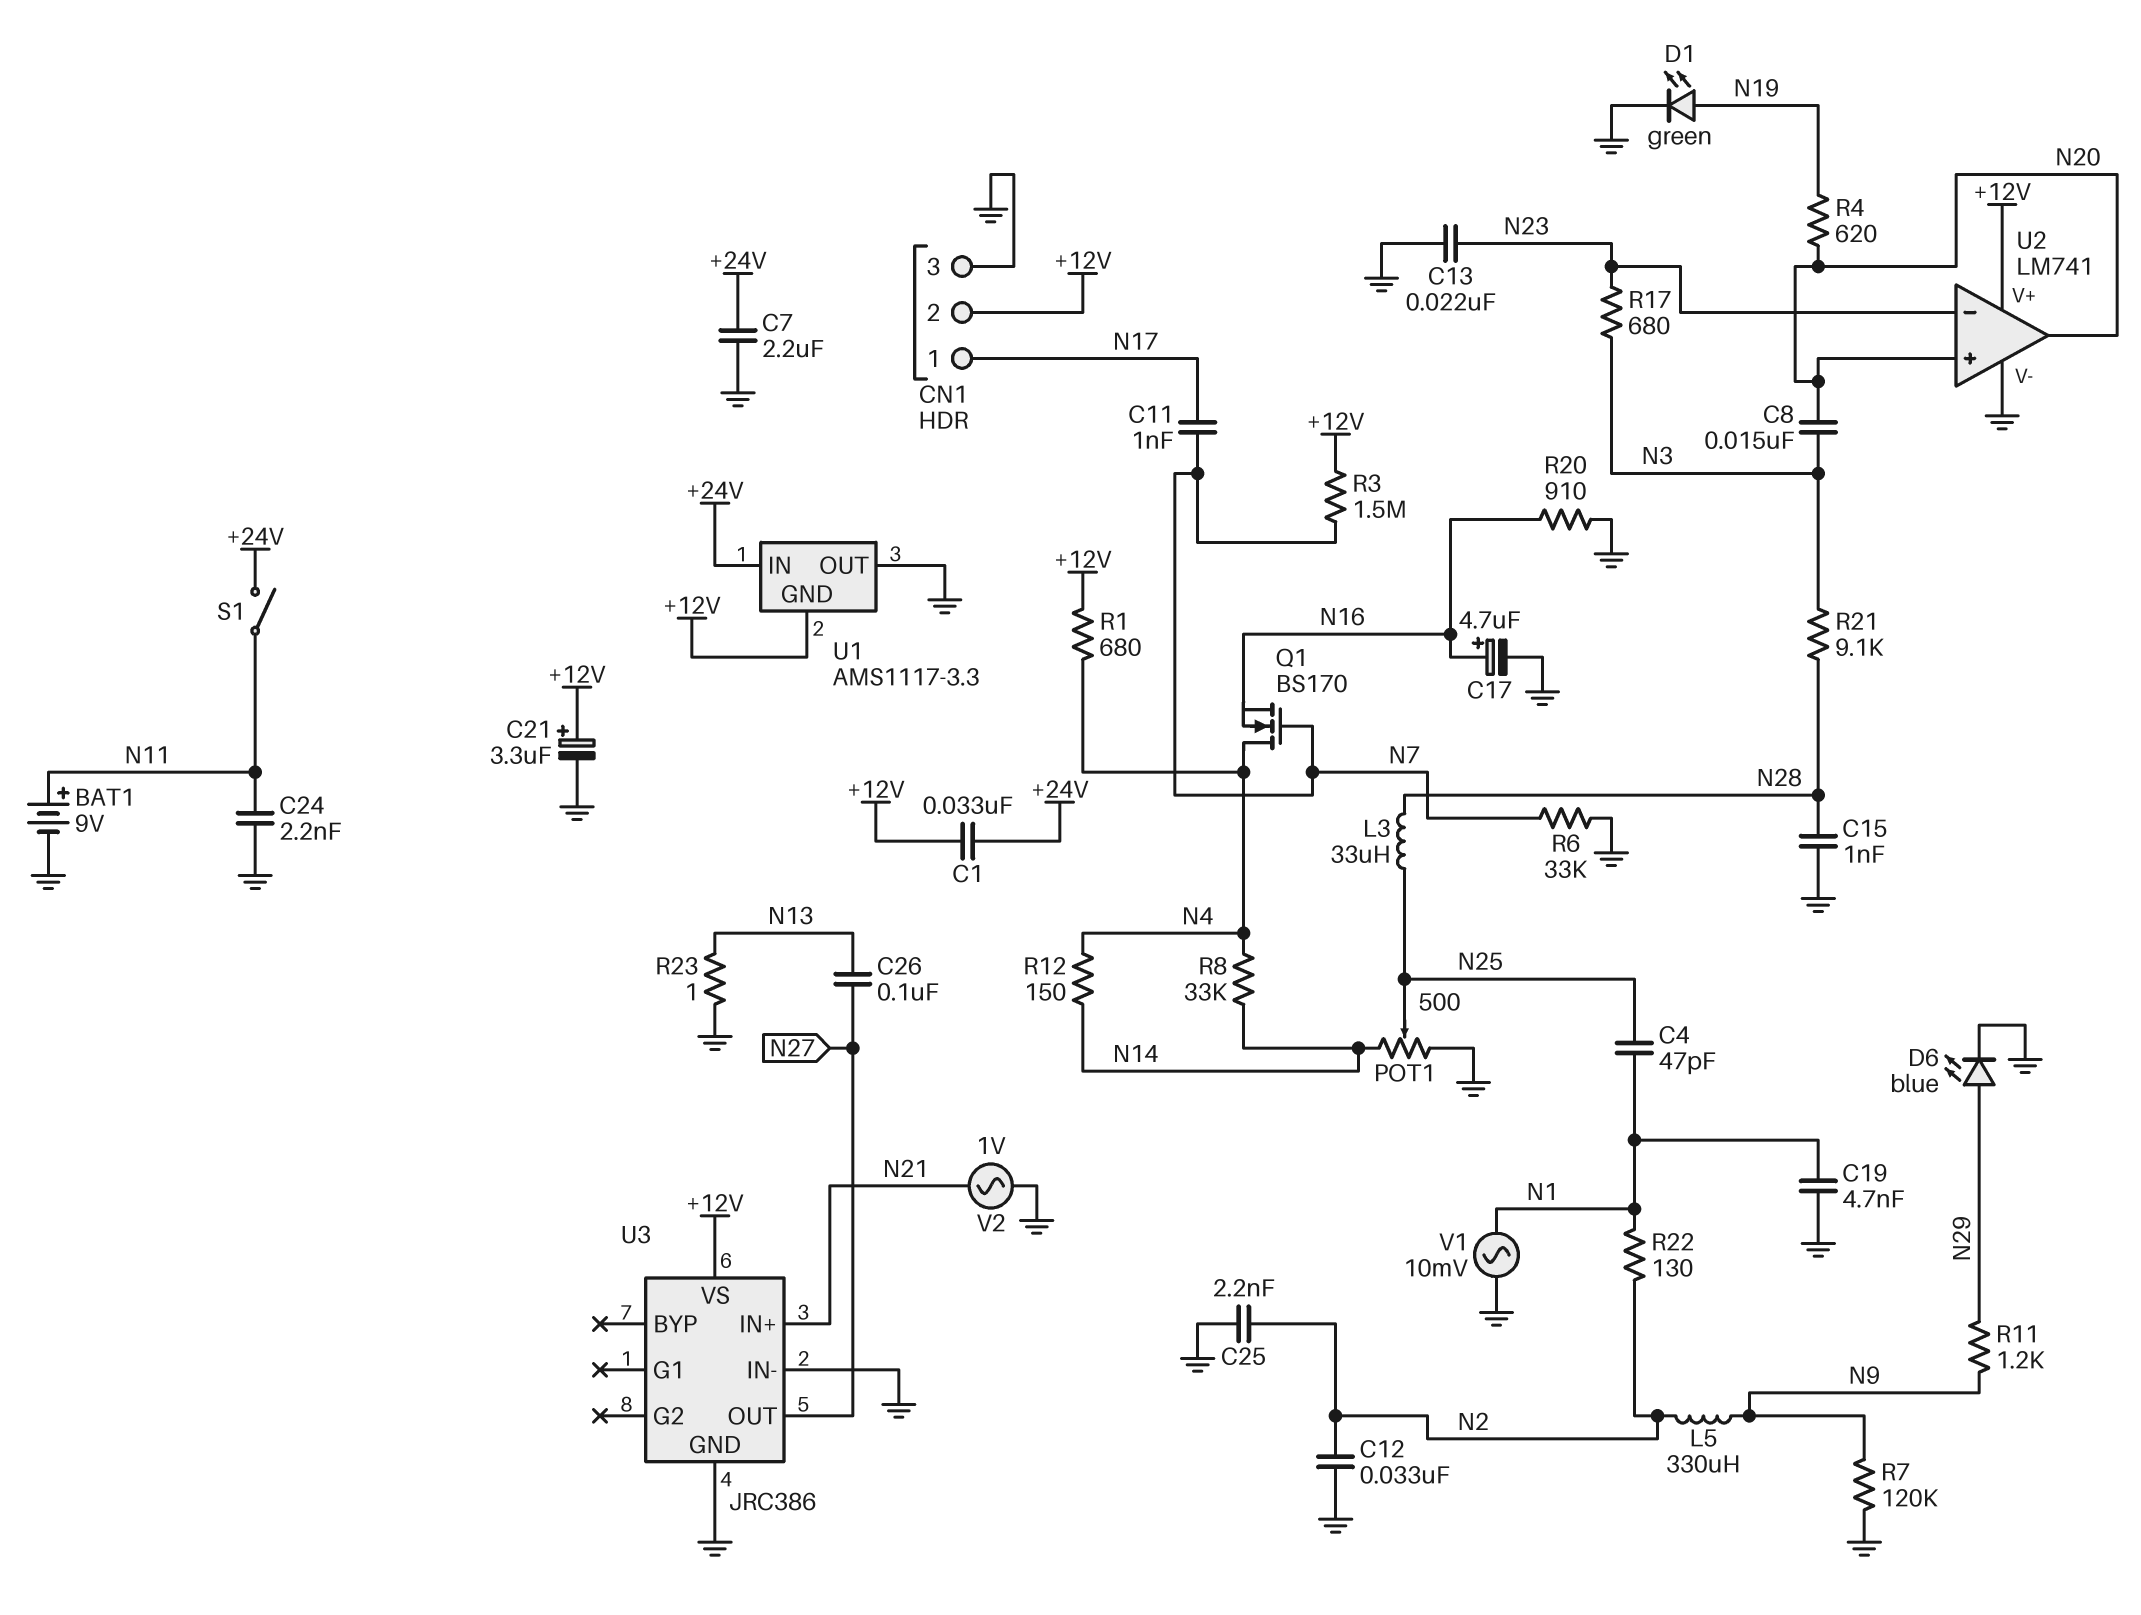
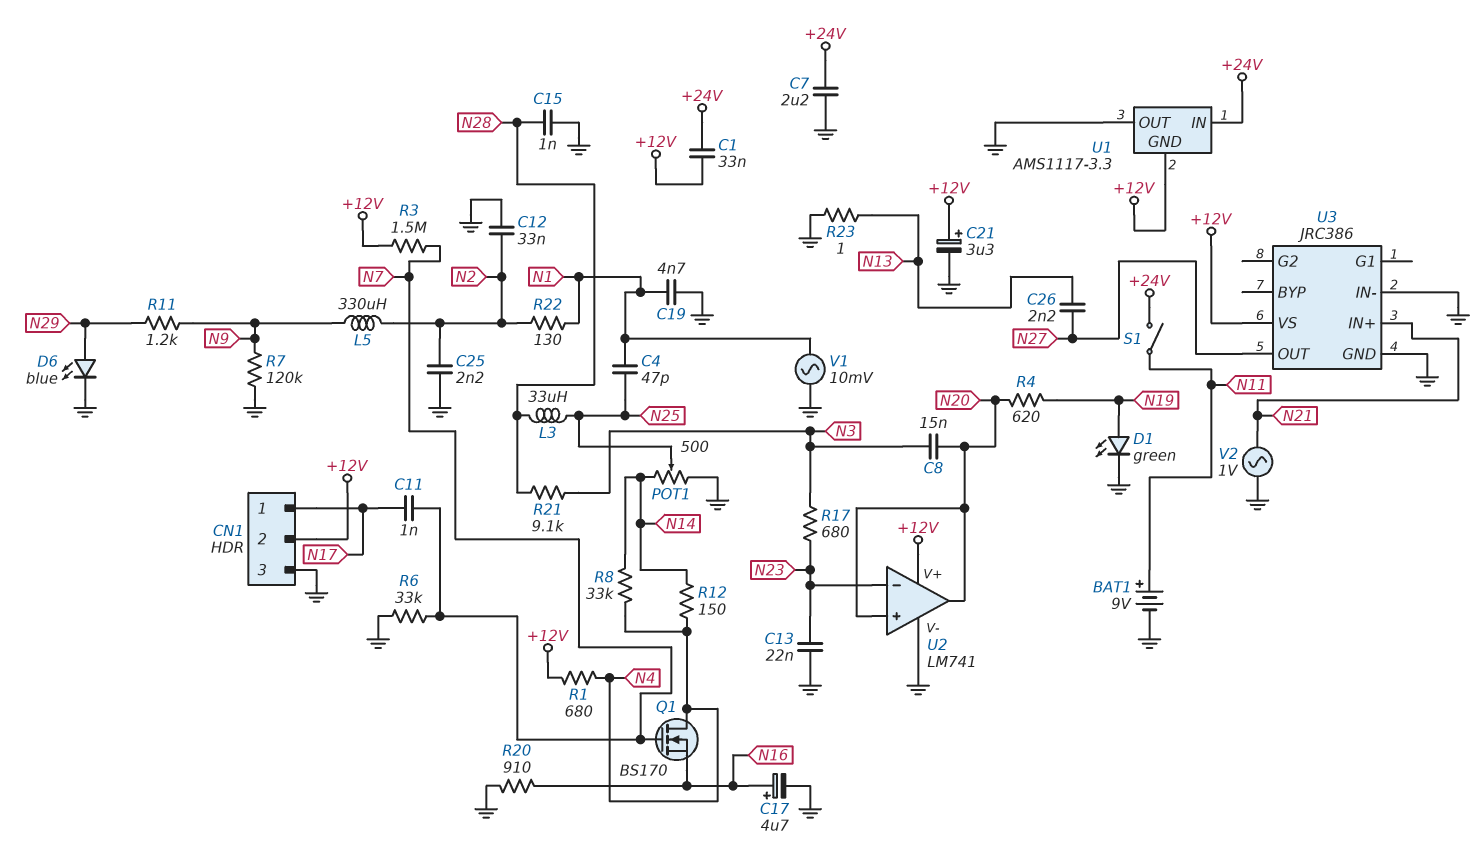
C24: 2.2nF (GND, N11) -> none
C26: 100nF (N13, N27) -> 2.2nF (N13, N27)

